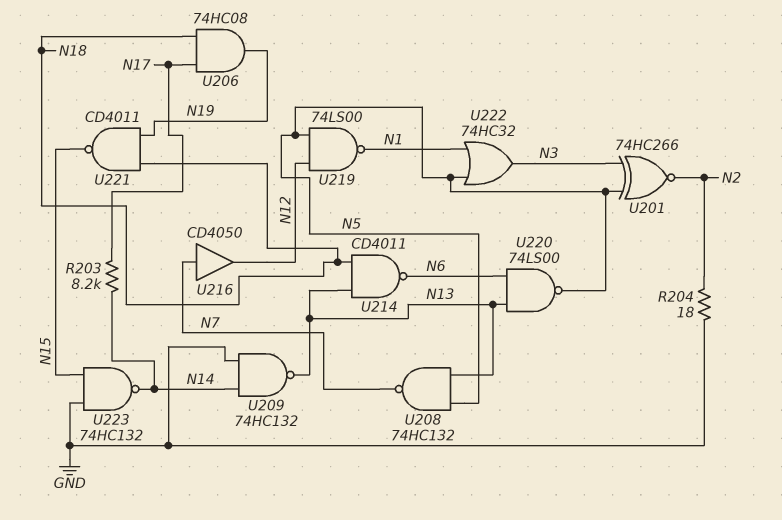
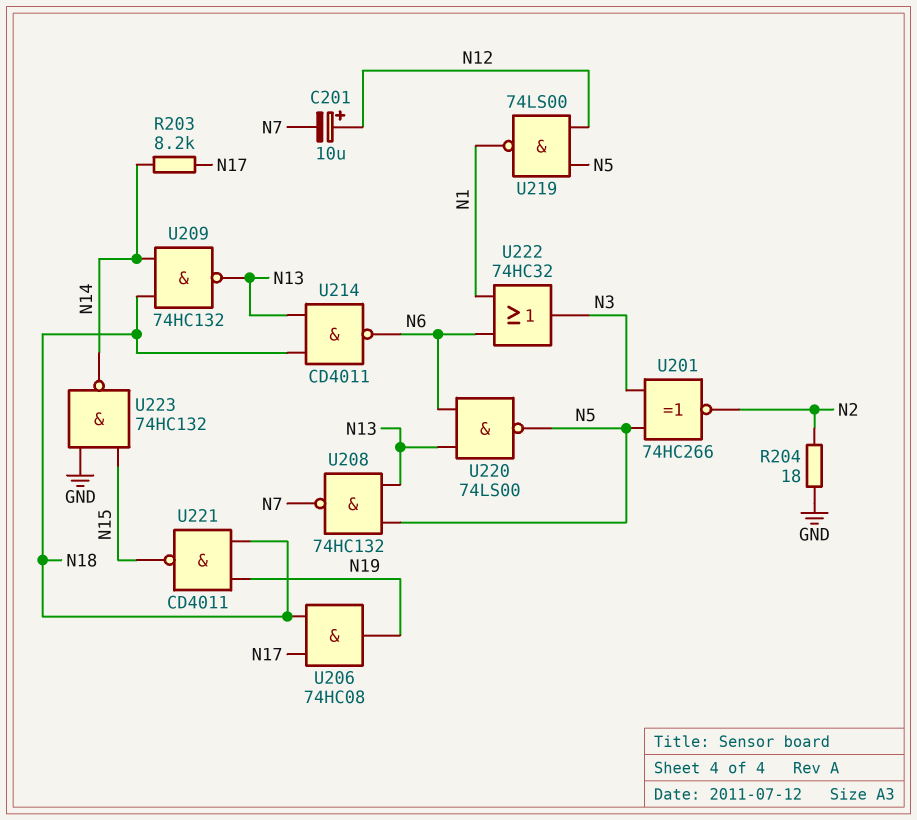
C201: none -> 10uF (plus N12, minus N7)
U209: NAND 74HC132 (in GND, in N14, out N13) -> NAND 74HC132 (in N14, in N18, out N13)
U216: buffer CD4050 (in N7, out N12) -> none
U222: OR 74HC32 (in N1, in N5, out N3) -> OR 74HC32 (in N1, in N6, out N3)

